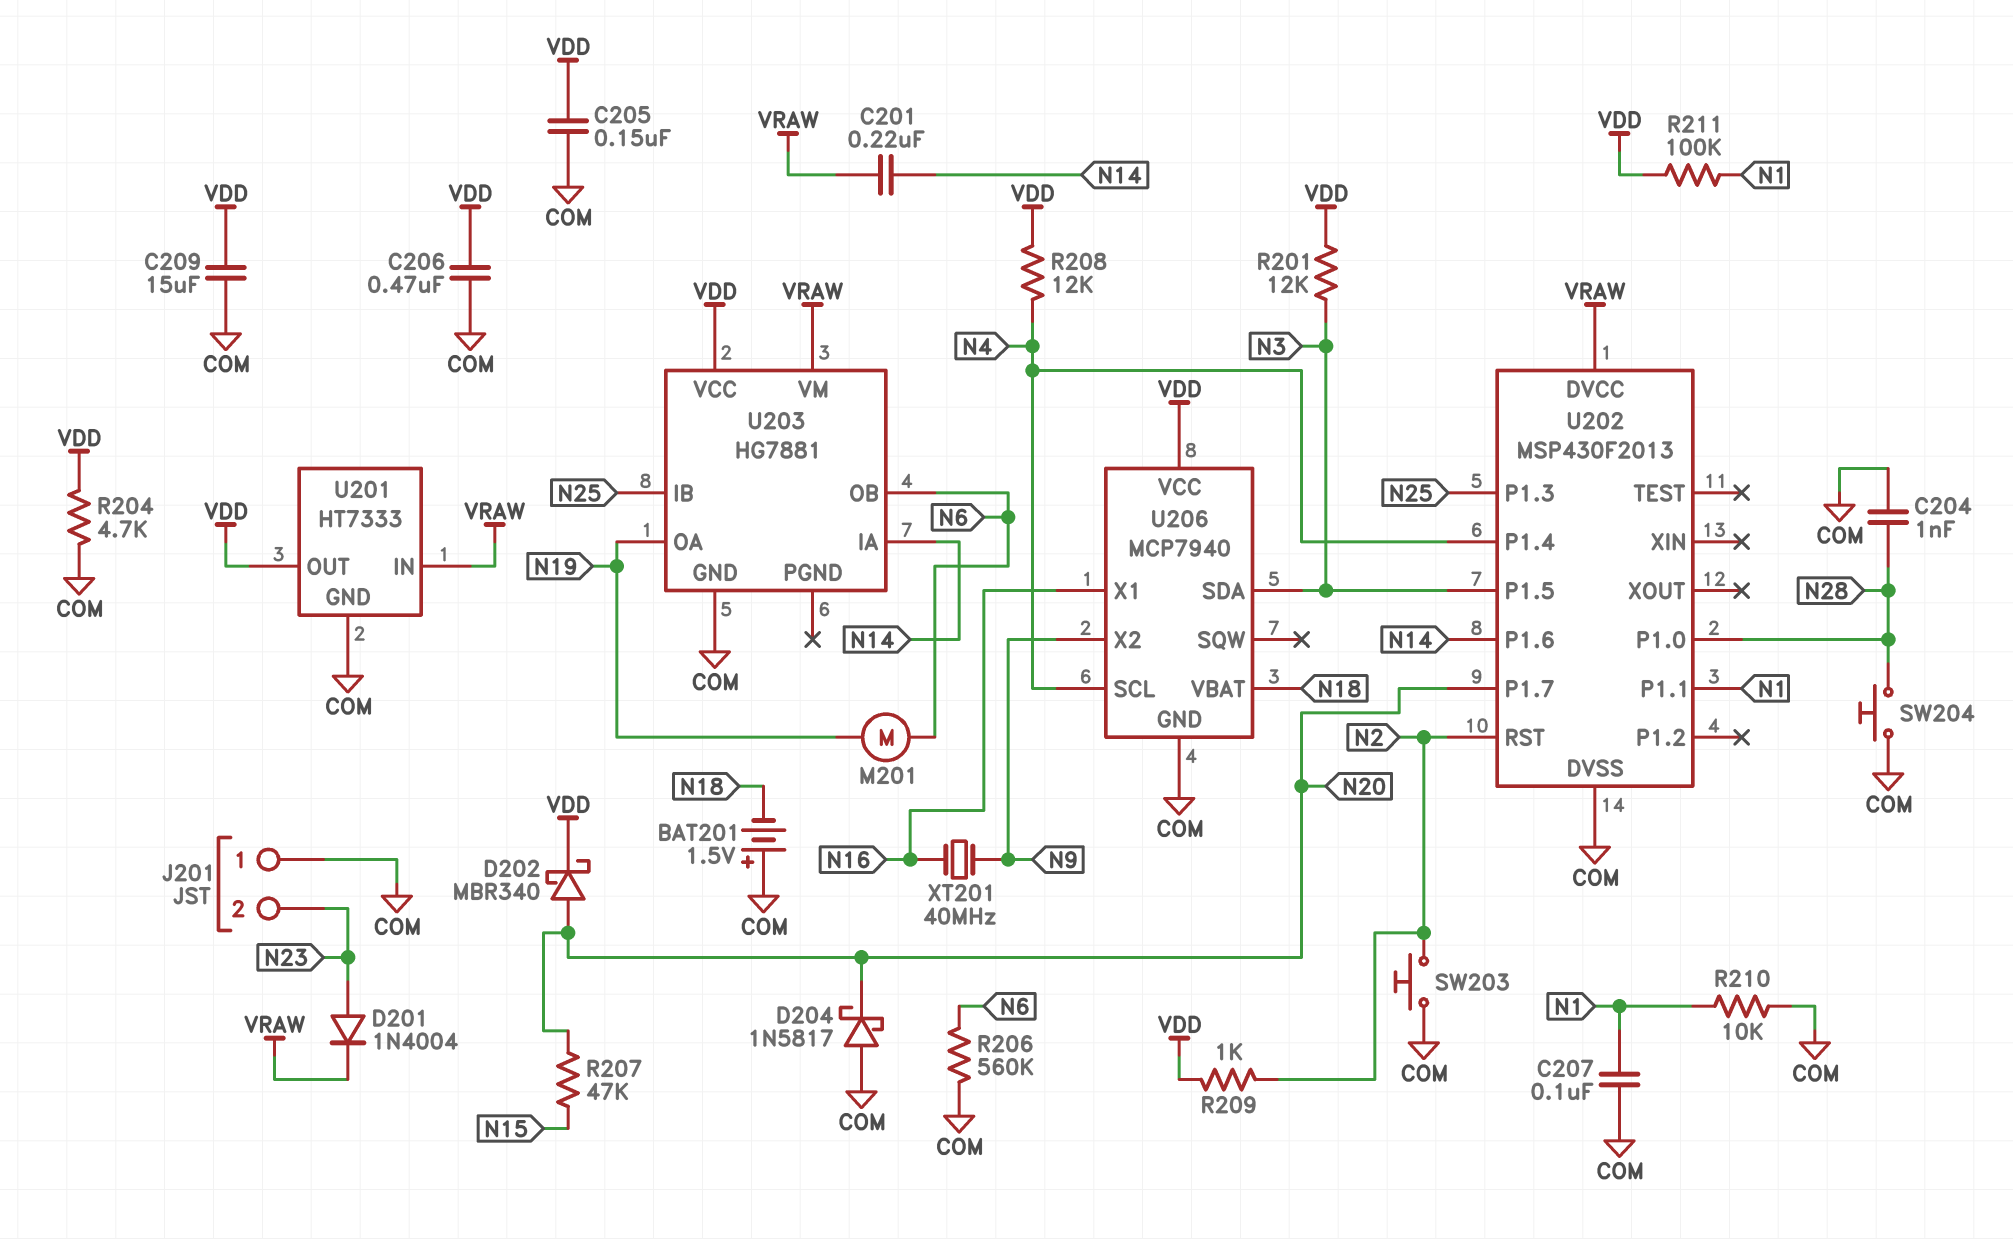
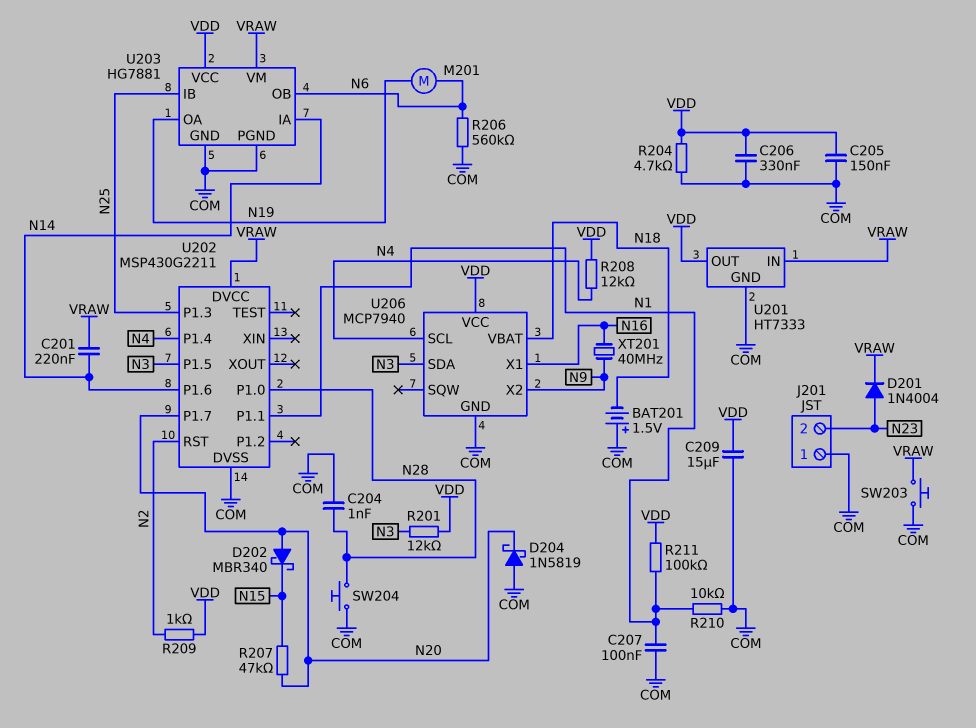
C206: 470nF (COM, VDD) -> 330nF (COM, VDD)
D202: schottky MBR340 (A N20, K VDD) -> schottky MBR340 (A N20, K N15)
D204: schottky 1N5817 (A COM, K N20) -> schottky 1N5819 (A COM, K N20)
SW203: button (COM, N2) -> button (COM, VRAW)
U202: MSP430F2013 -> MSP430G2211
U203 pin PGND: none -> COM

